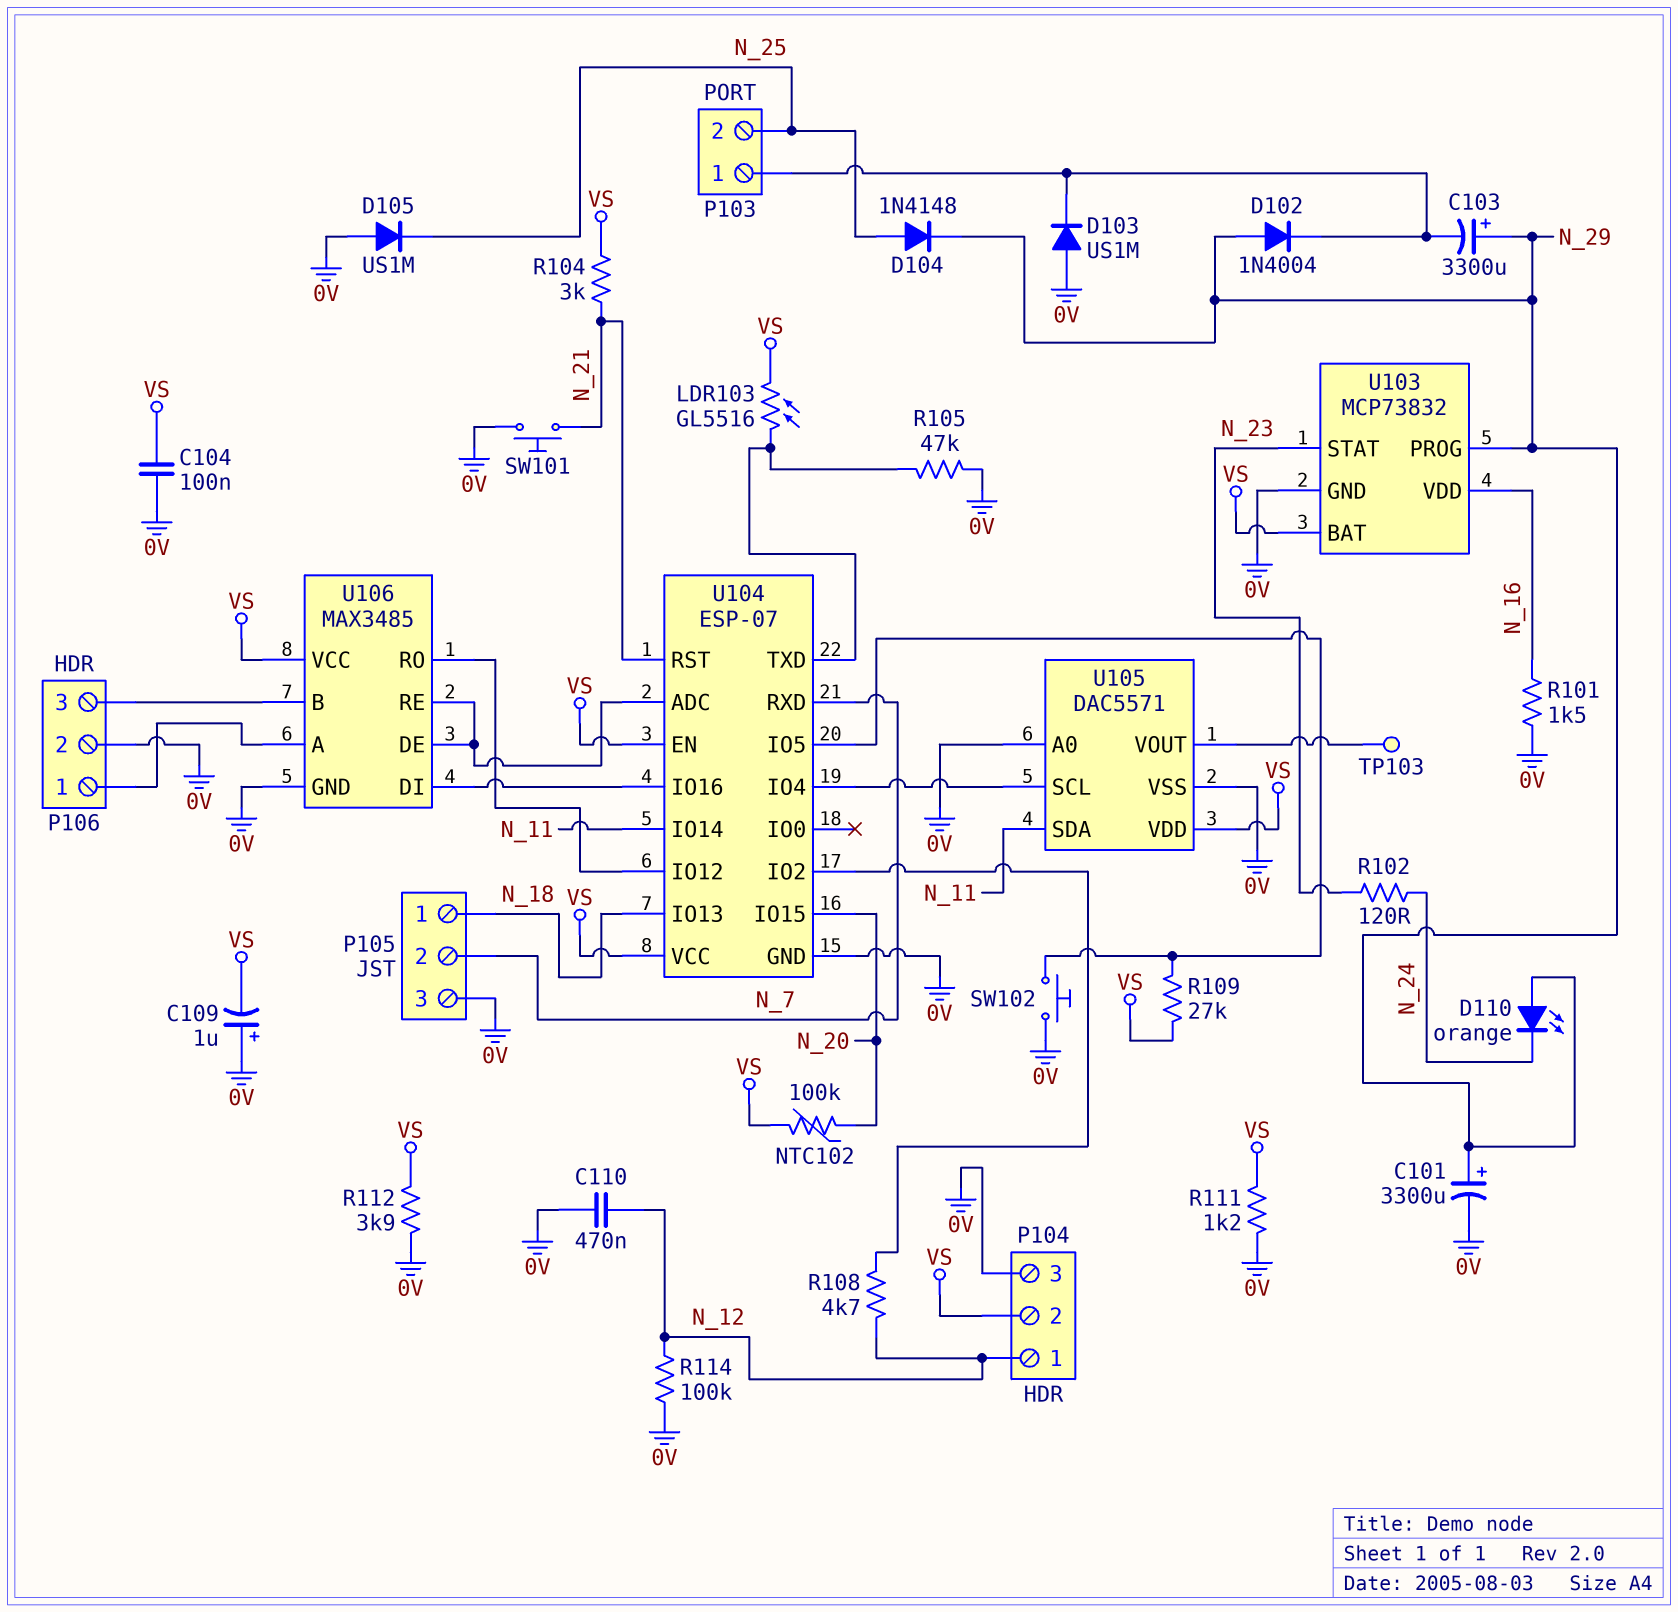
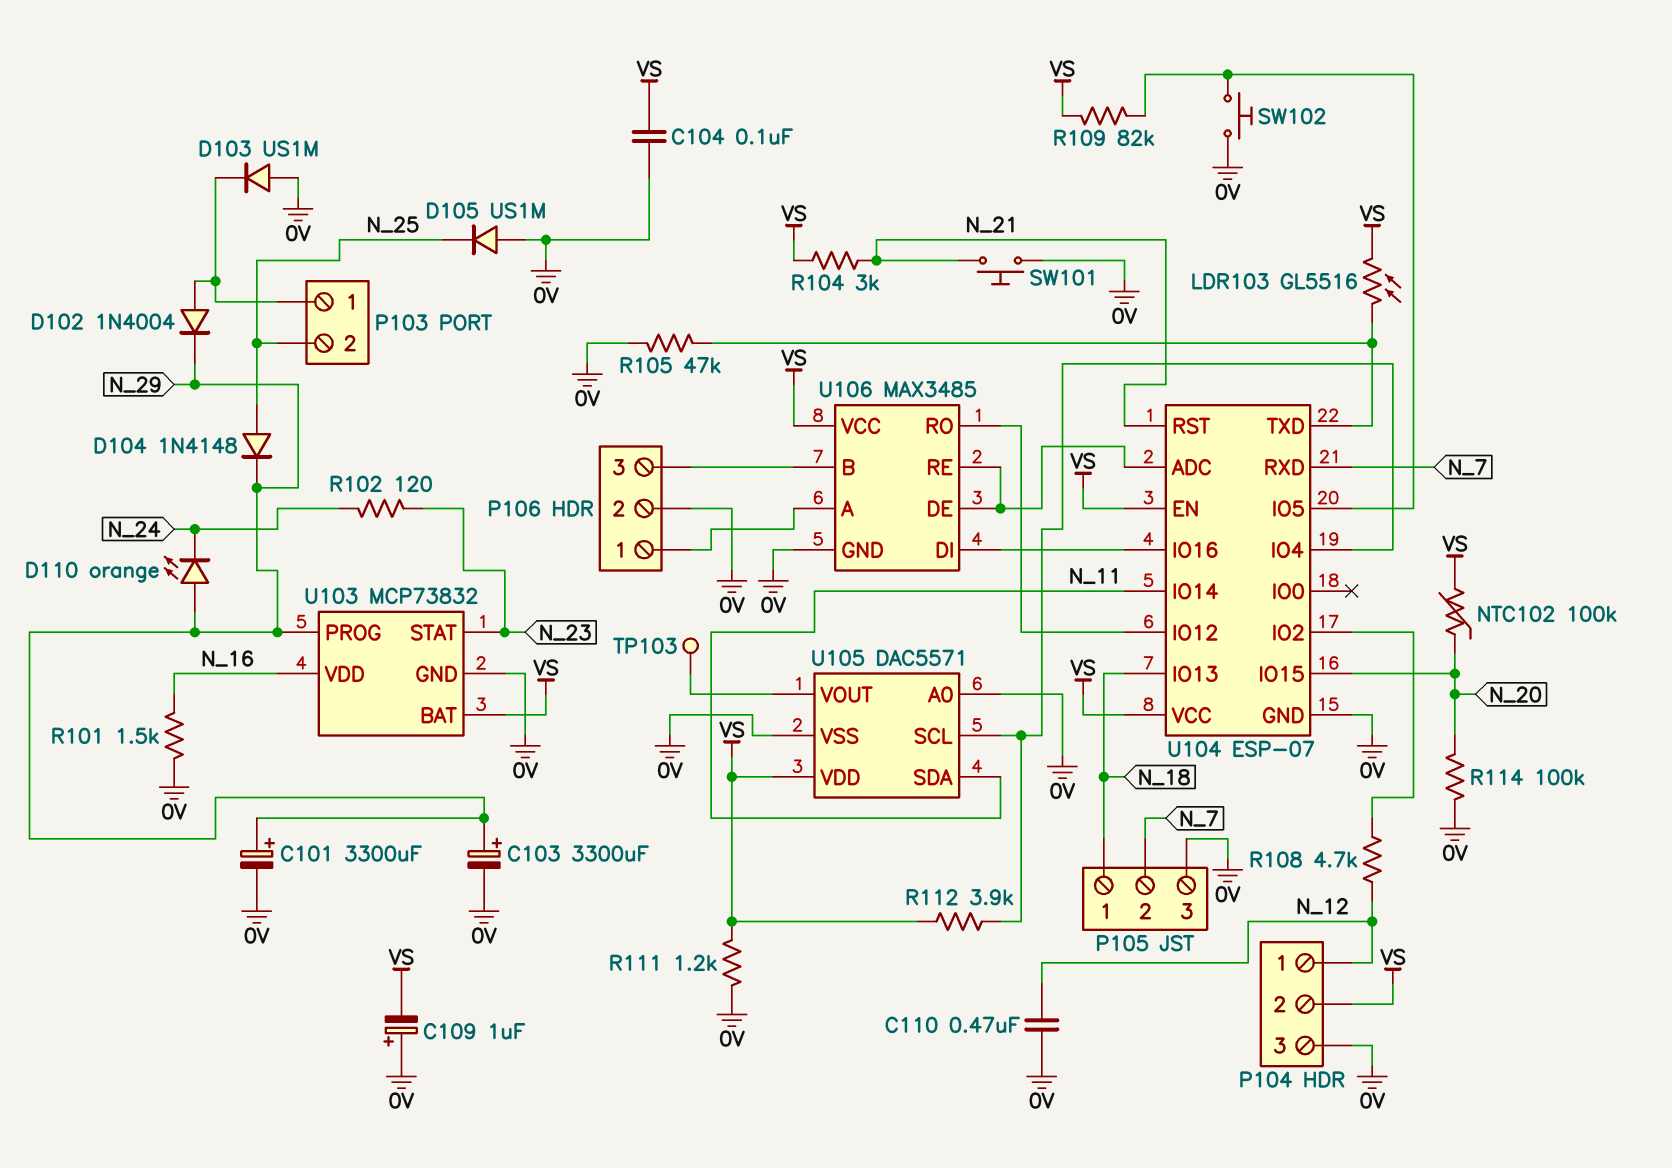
C103: 3300uF (plus N_29, minus P103/1) -> 3300uF (plus N_29, minus 0V)
D102: diode 1N4004 (A N_29, K P103/1) -> diode 1N4004 (A P103/1, K N_29)
R109: 27k (U104/IO5, VS) -> 82k (U104/IO5, VS)
R112: 3.9k (0V, VS) -> 3.9k (U104/IO4, VS)
R114: 100k (0V, N_12) -> 100k (0V, N_20)

